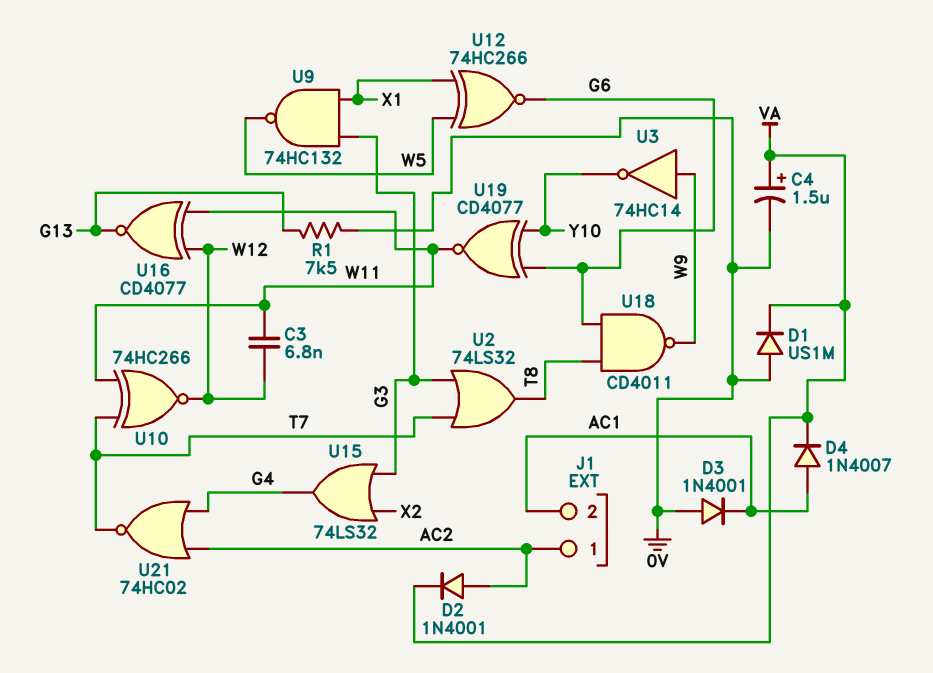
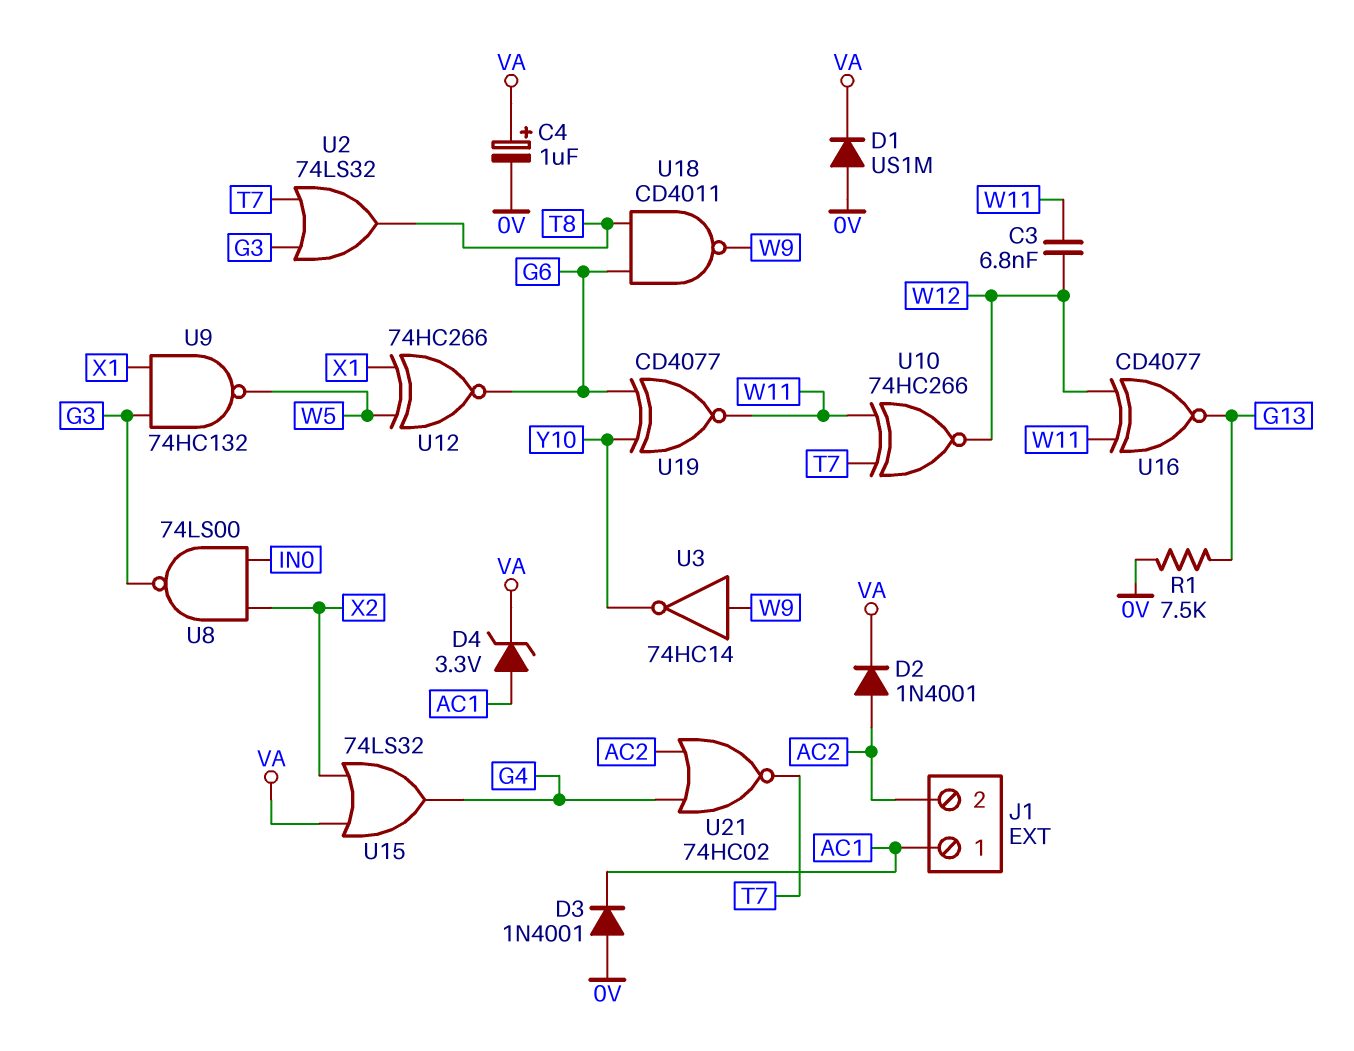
C4: 1.5uF (plus VA, minus 0V) -> 1uF (plus VA, minus 0V)
D4: diode 1N4007 (A AC1, K VA) -> zener 3.3V (A AC1, K VA)
J1 pin 1: AC2 -> AC1
J1 pin 2: AC1 -> AC2
U8: none -> NAND 74LS00 (in IN0, in X2, out G3)
U15: OR 74LS32 (in G3, in X2, out G4) -> OR 74LS32 (in VA, in X2, out G4)

